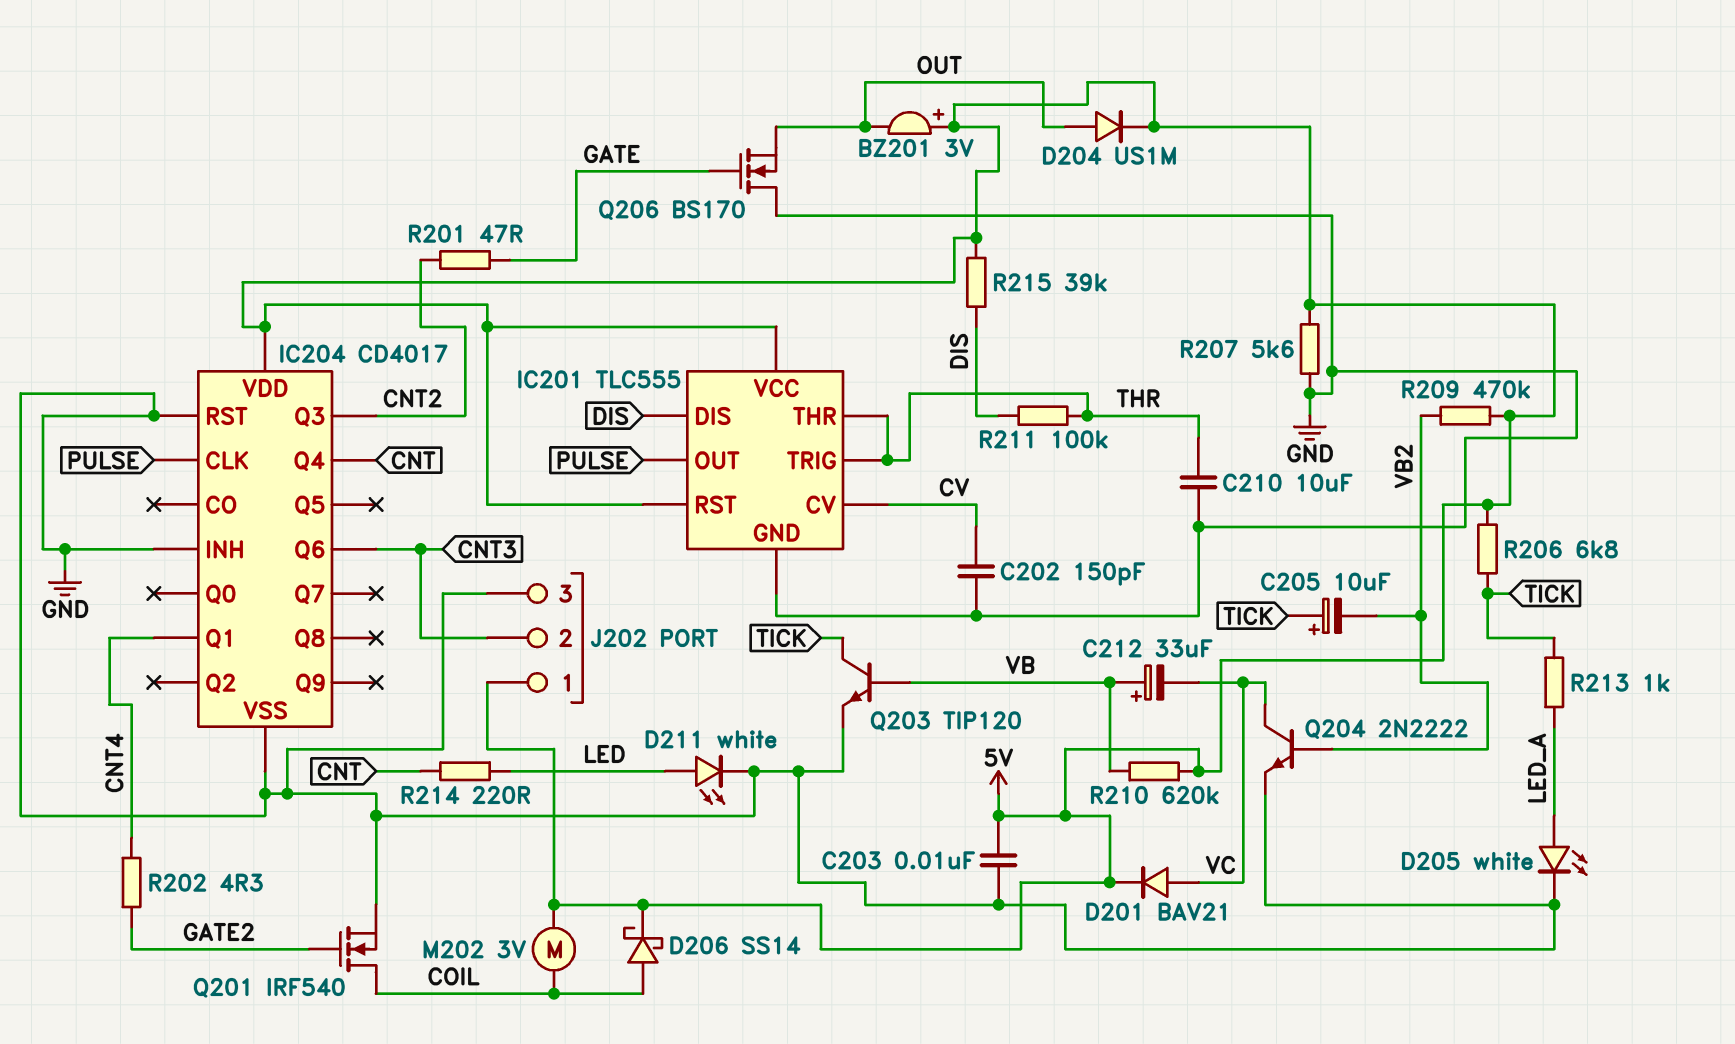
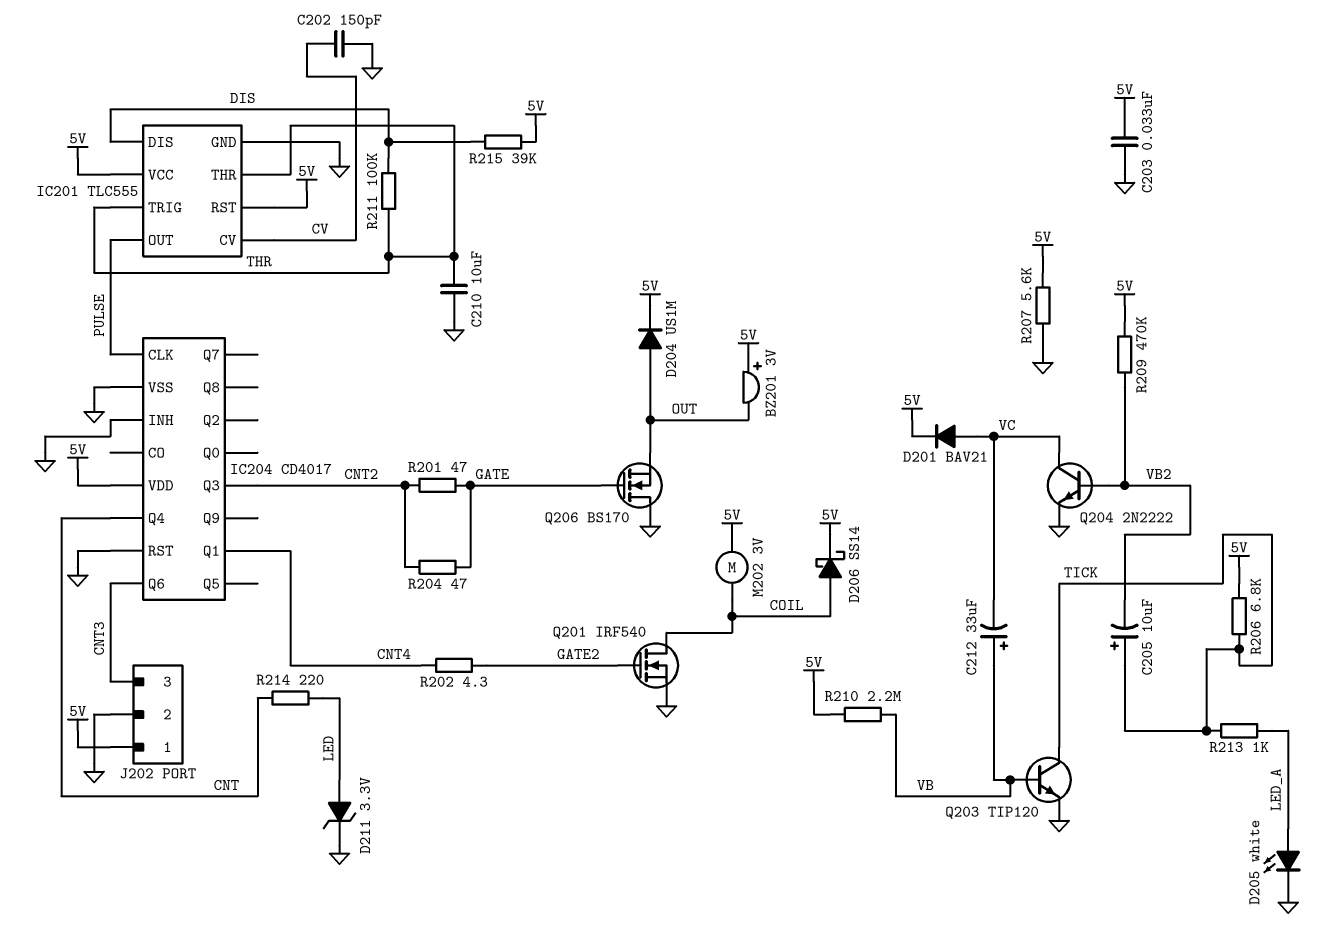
C203: 10nF (5V, GND) -> 33nF (5V, GND)
D211: LED white (A LED, K GND) -> zener 3.3V (A LED, K GND)
J202 pin 2: CNT3 -> GND
J202 pin 3: GND -> CNT3
R204: none -> 47 (CNT2, GATE)
R210: 620k (5V, VB) -> 2.2M (5V, VB)

